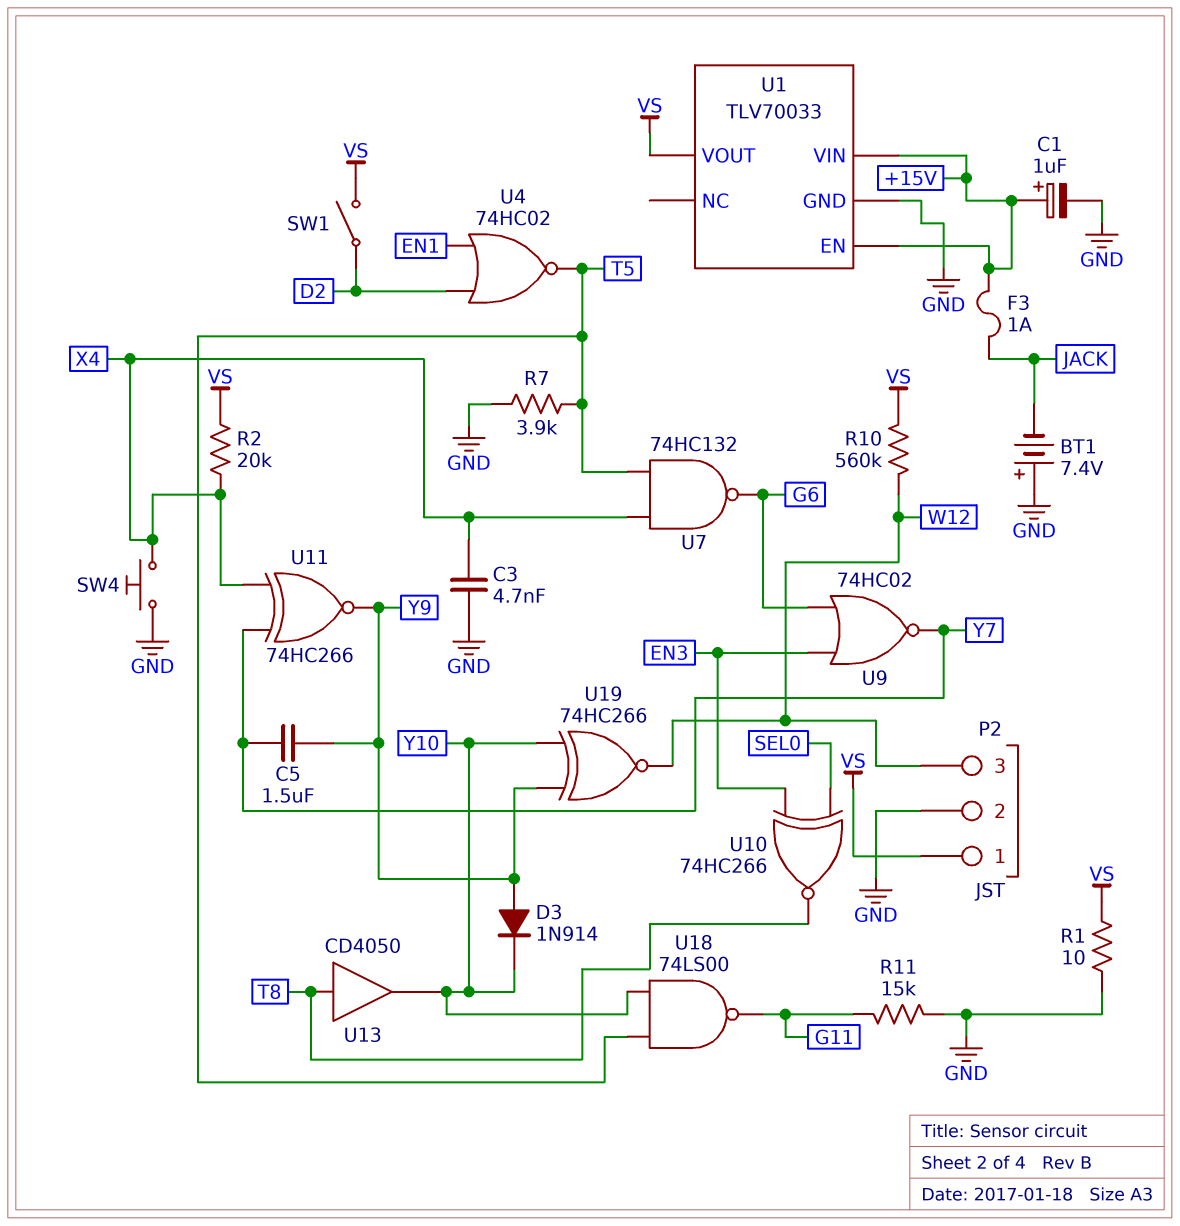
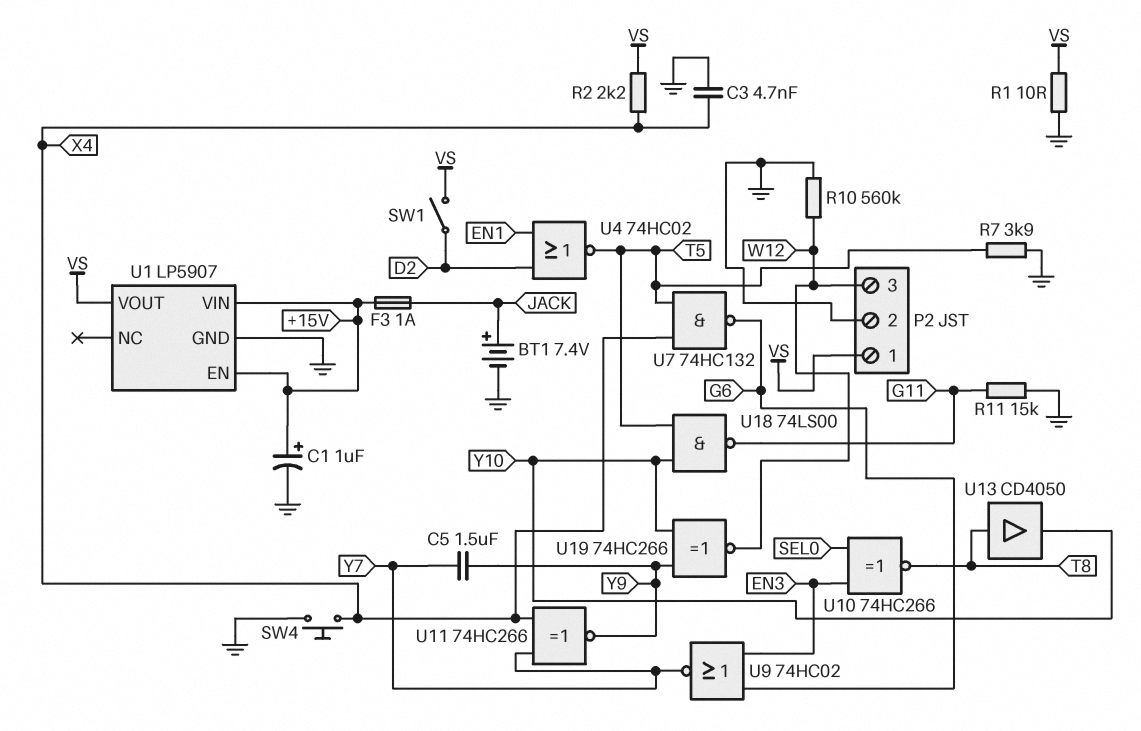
BT1: 7.4V (plus GND, minus JACK) -> 7.4V (plus JACK, minus GND)
D3: diode 1N914 (A Y9, K Y10) -> none
R2: 20k (VS, X4) -> 2.2k (VS, X4)
R10: 560k (VS, W12) -> 560k (GND, W12)
U1: TLV70033 -> LP5907

